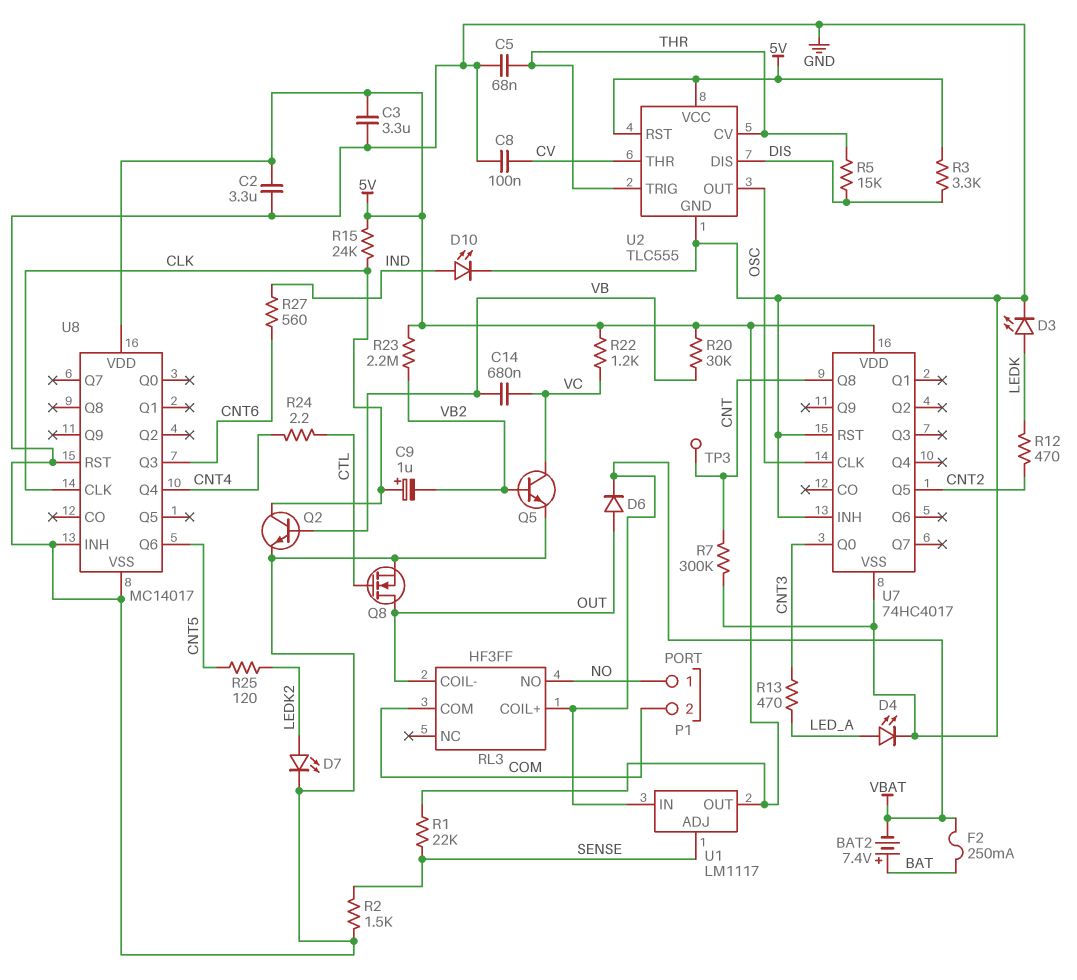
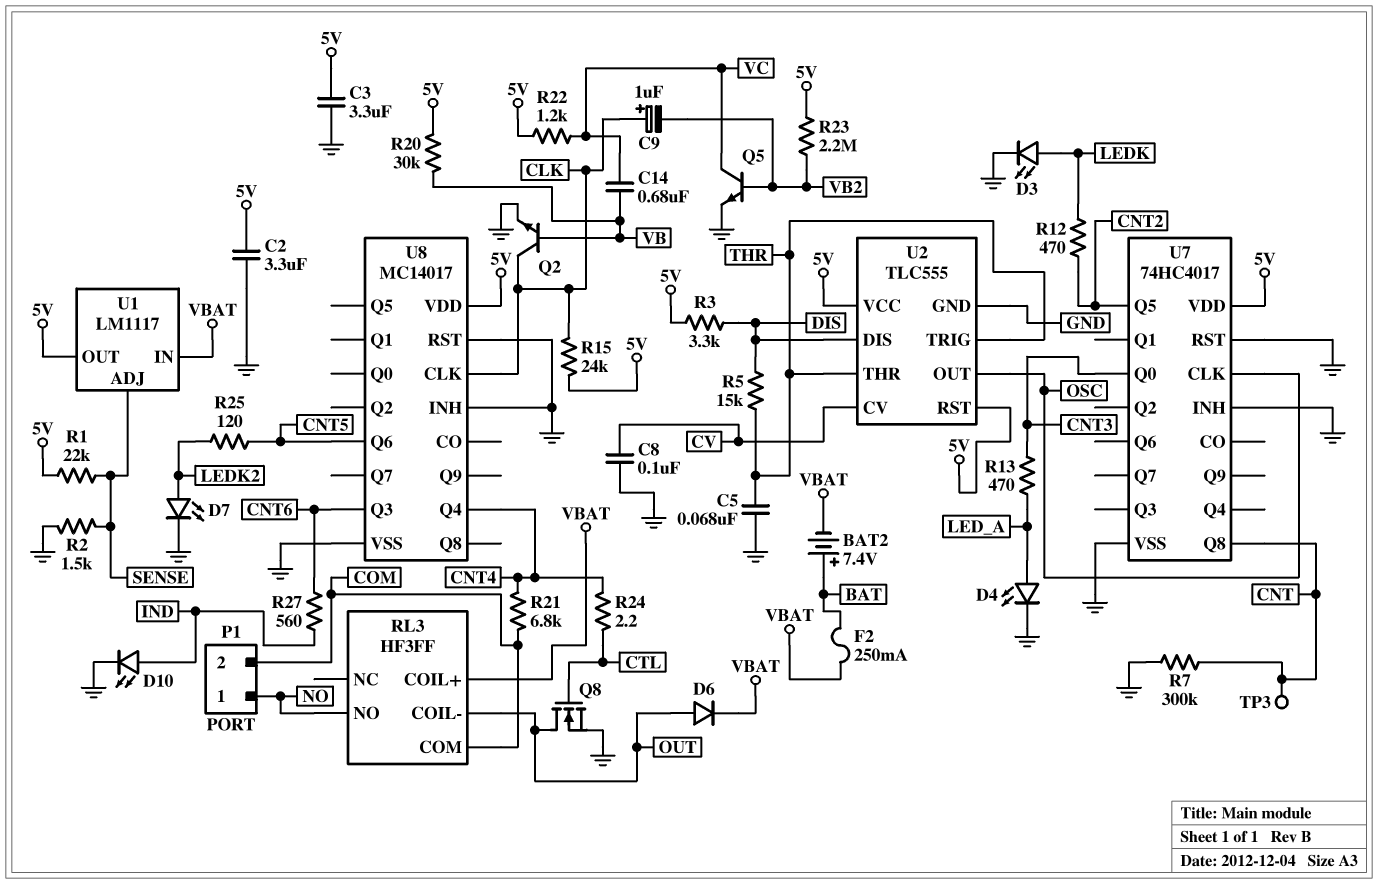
R21: none -> 6.8k (CNT4, COM)
U2 pin CV: THR -> CV
U2 pin THR: CV -> THR

